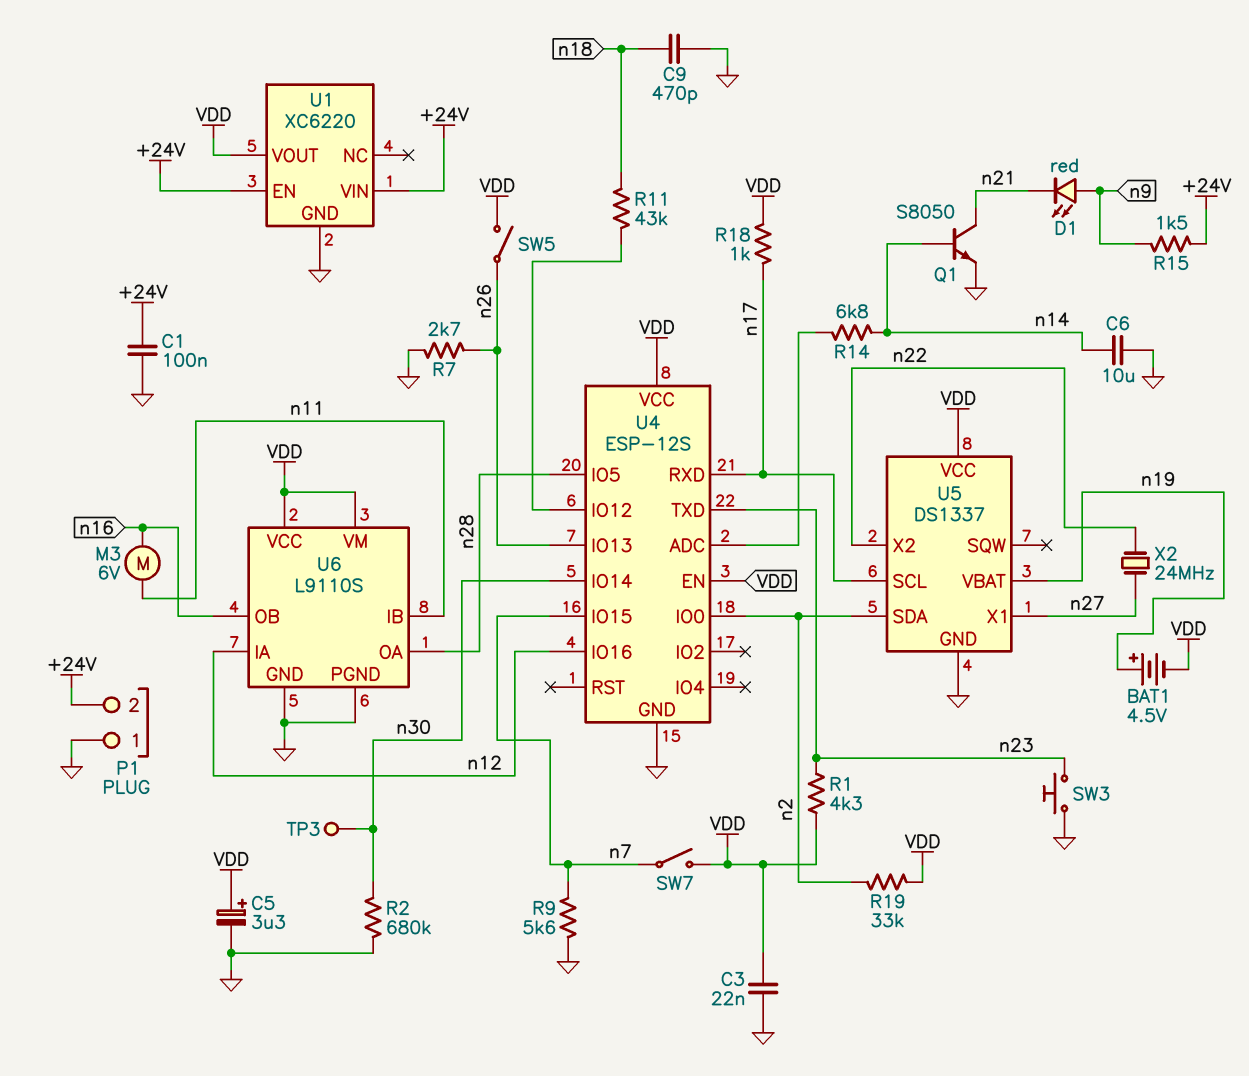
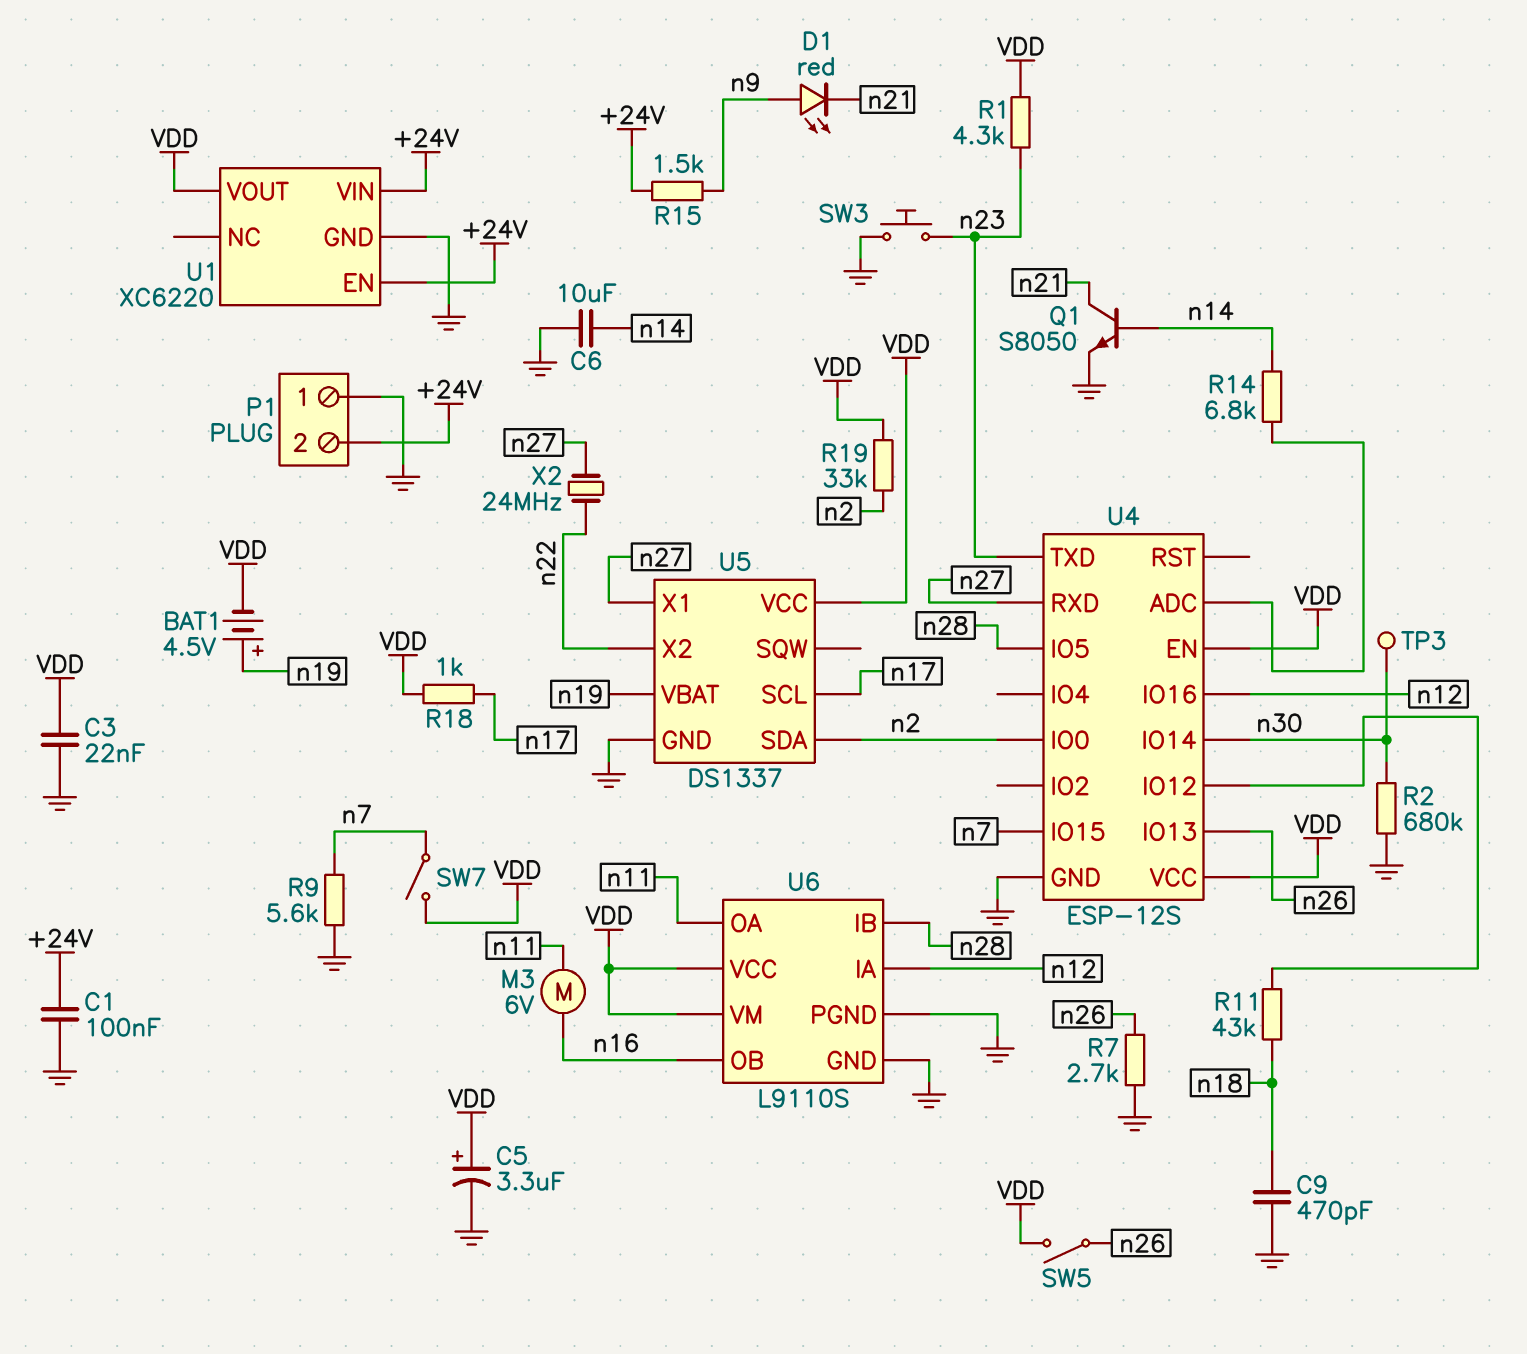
U4 pin RXD: n17 -> n27
U6 pin IB: n11 -> n28
U6 pin OA: n28 -> n11

